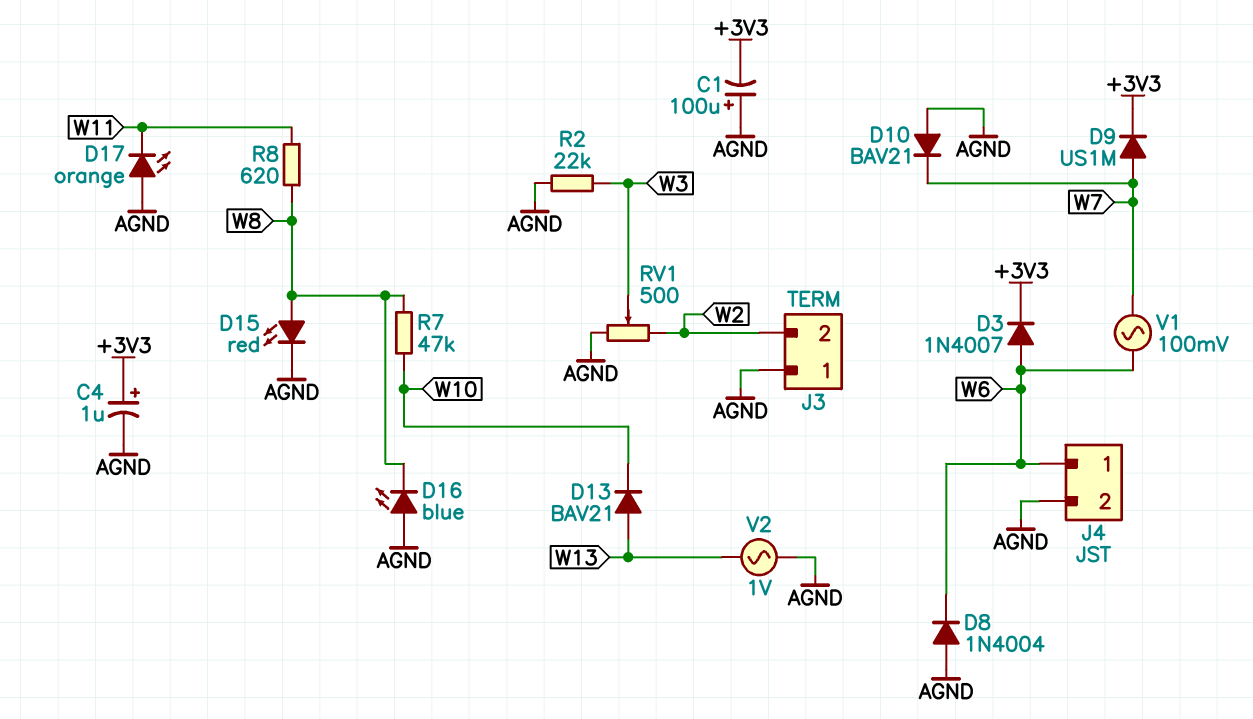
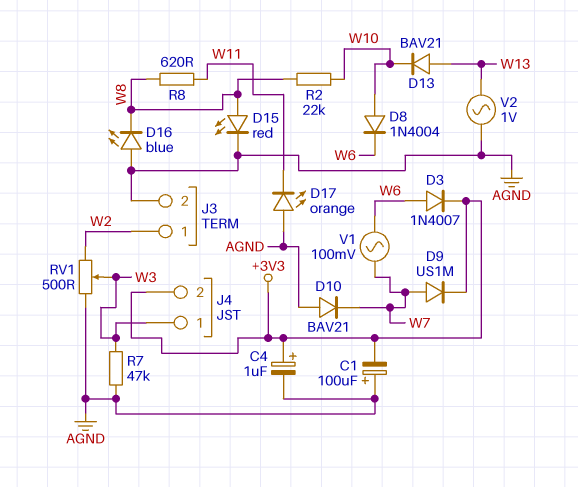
D8: diode 1N4004 (A AGND, K W6) -> diode 1N4004 (A W10, K W6)
J3 pin 1: AGND -> W2
J3 pin 2: W2 -> AGND
J4 pin 1: W6 -> W3
J4 pin 2: AGND -> +3V3
R2: 22k (AGND, W3) -> 22k (W8, W10)
R7: 47k (W8, W10) -> 47k (AGND, W3)

